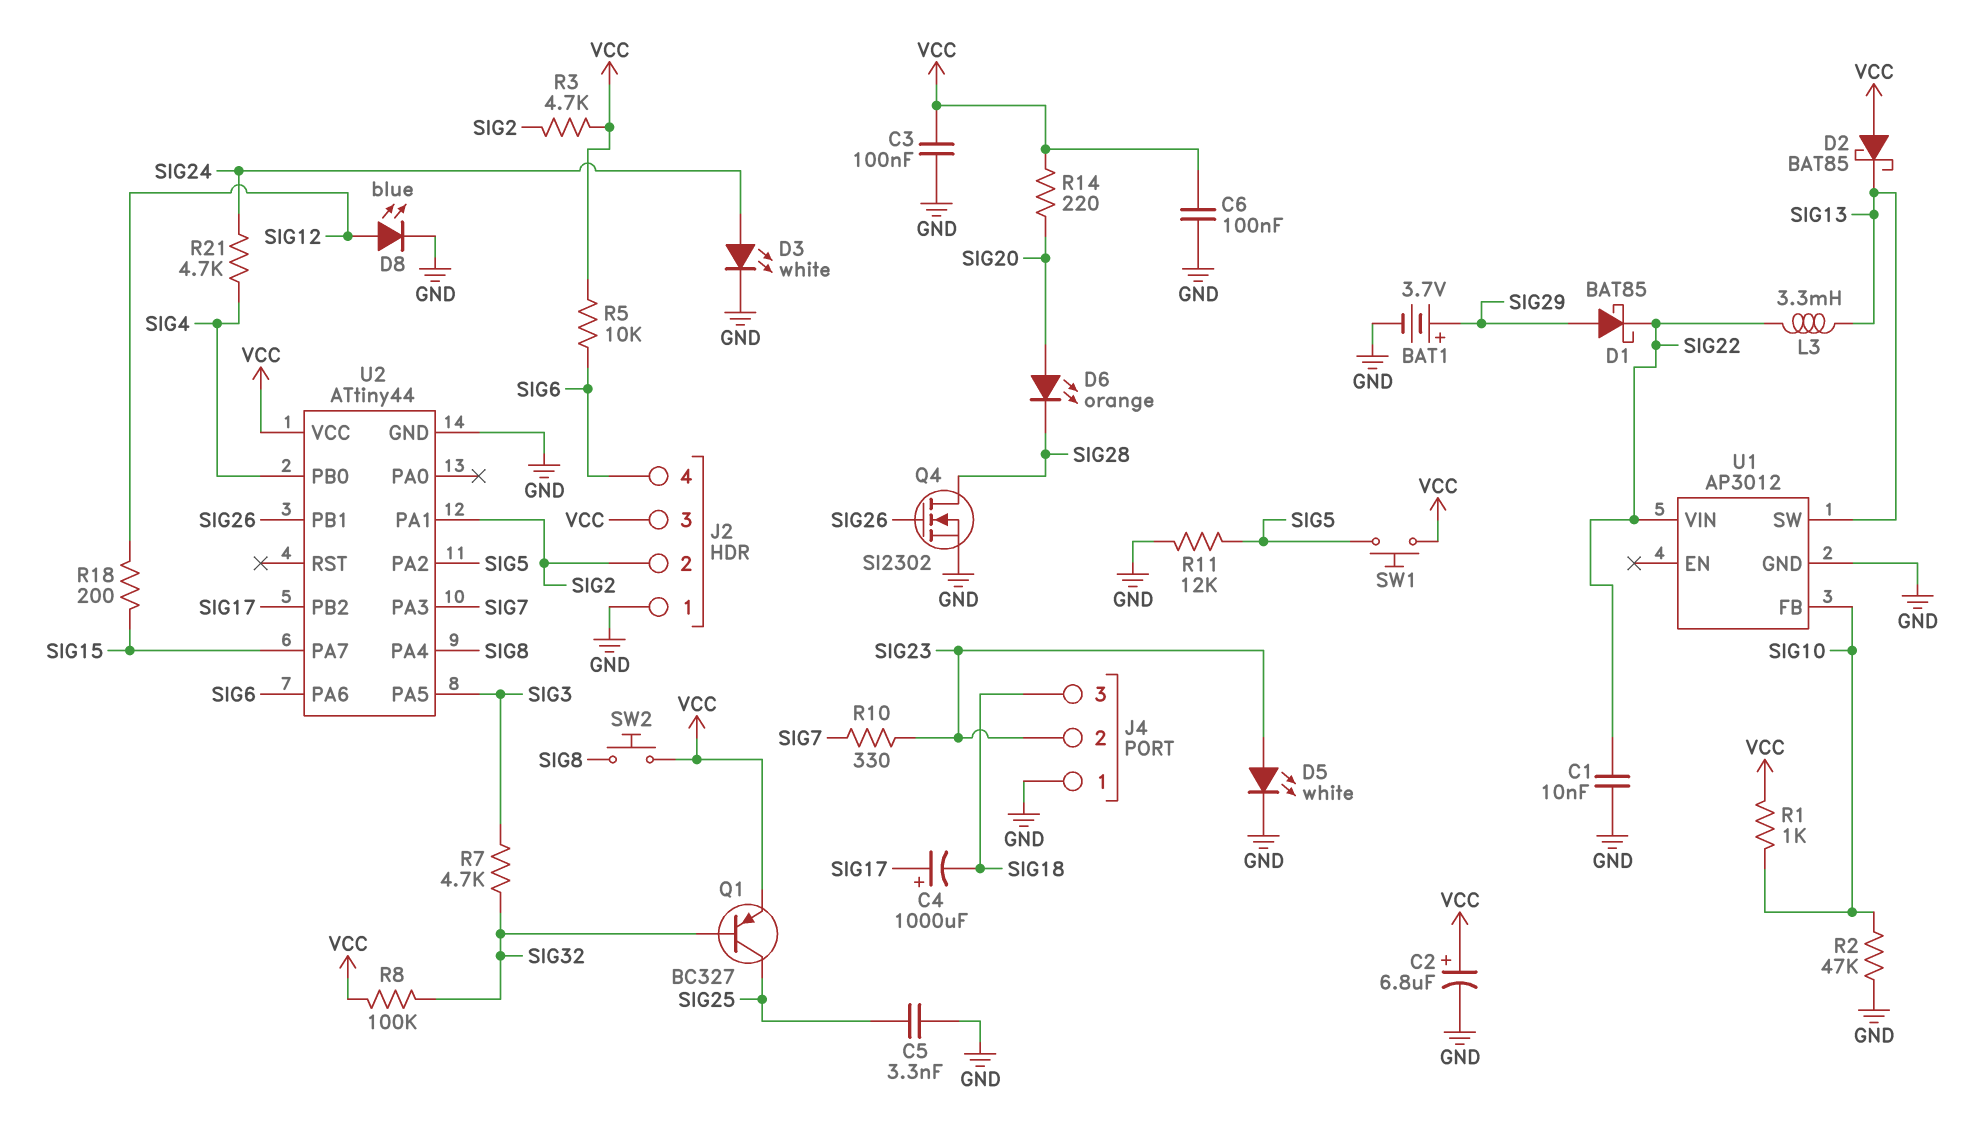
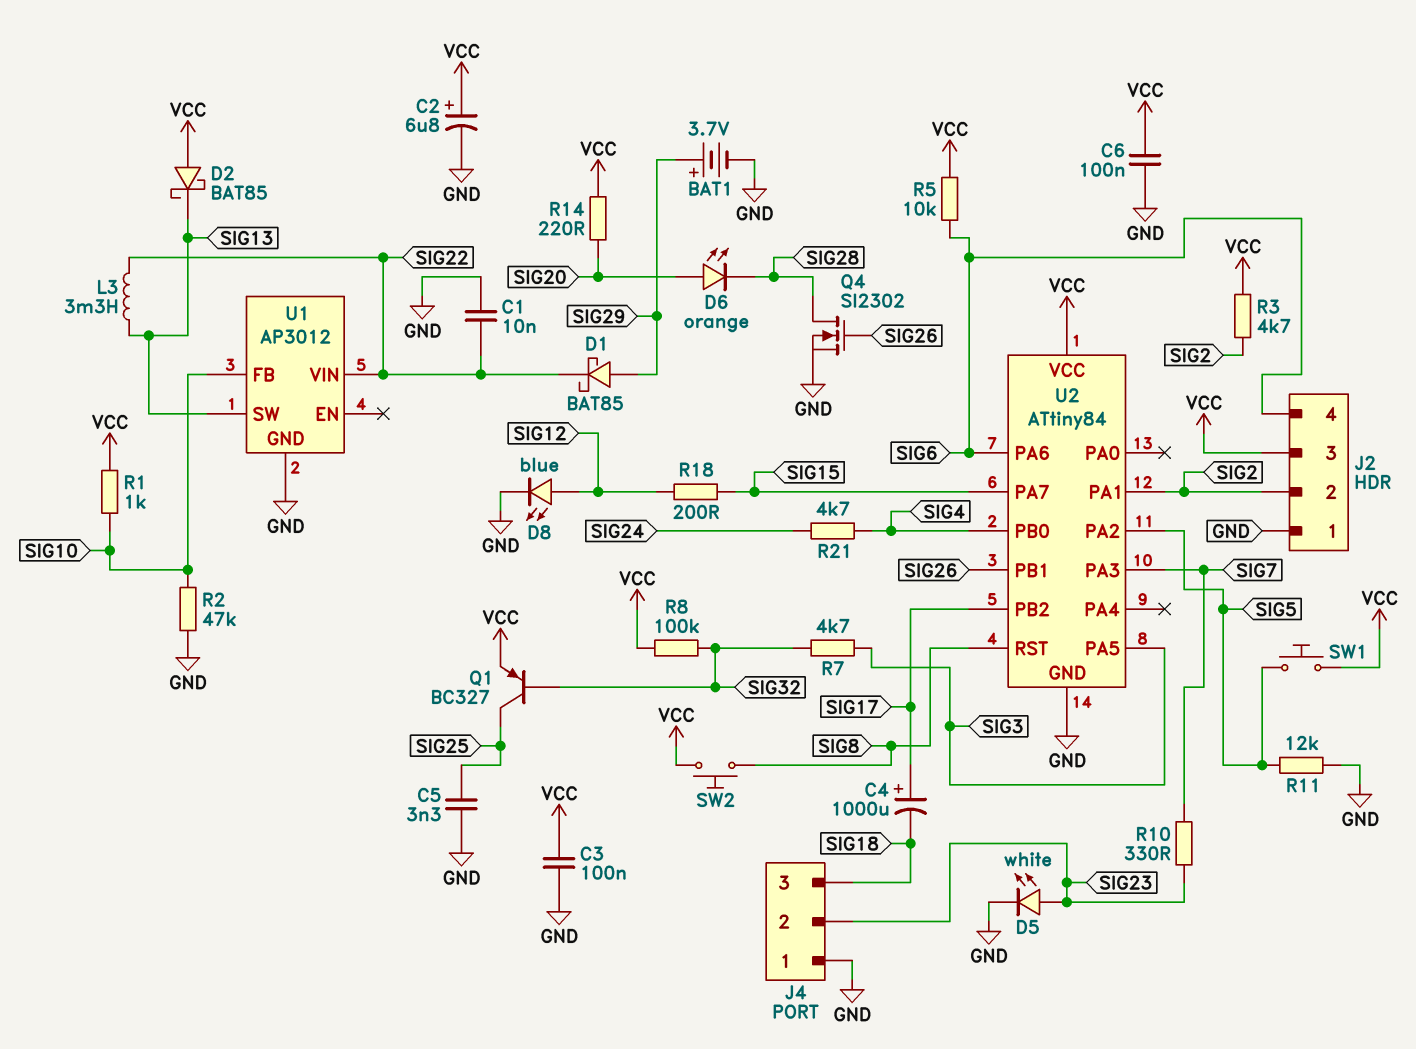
D3: LED white (A SIG24, K GND) -> none
U2: ATtiny44 -> ATtiny84
U2 pin PA4: SIG8 -> none
U2 pin RST: none -> SIG8

